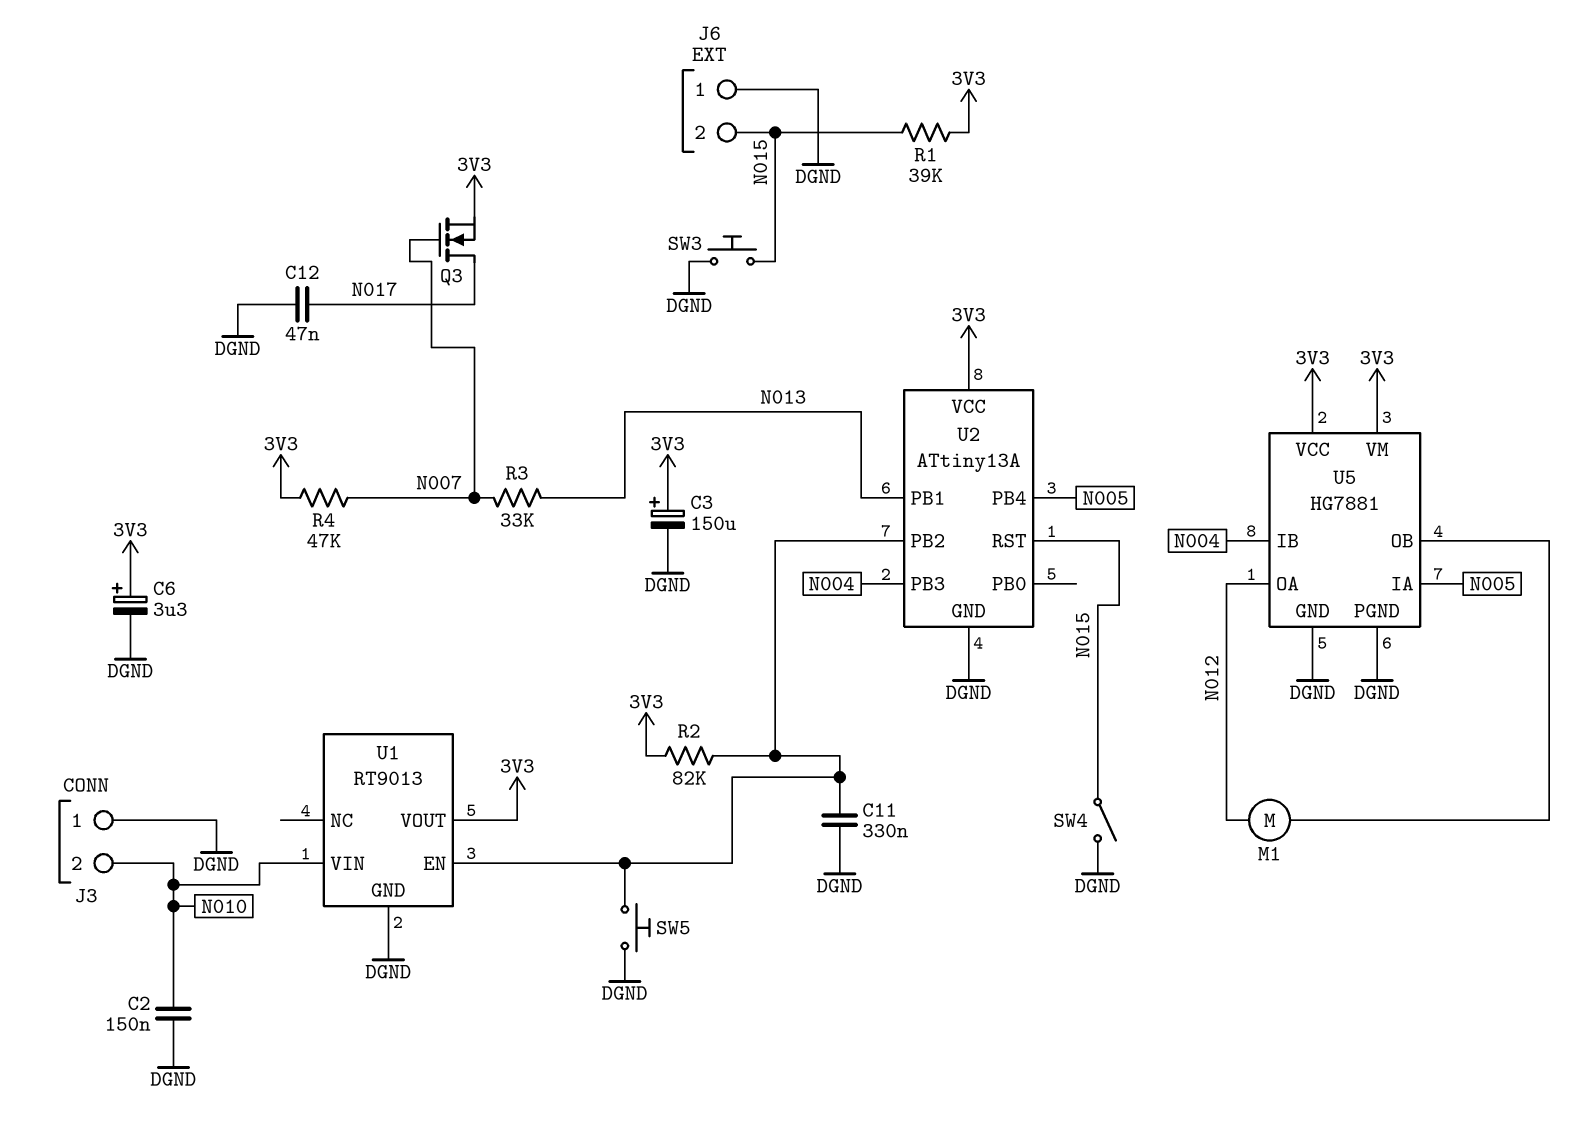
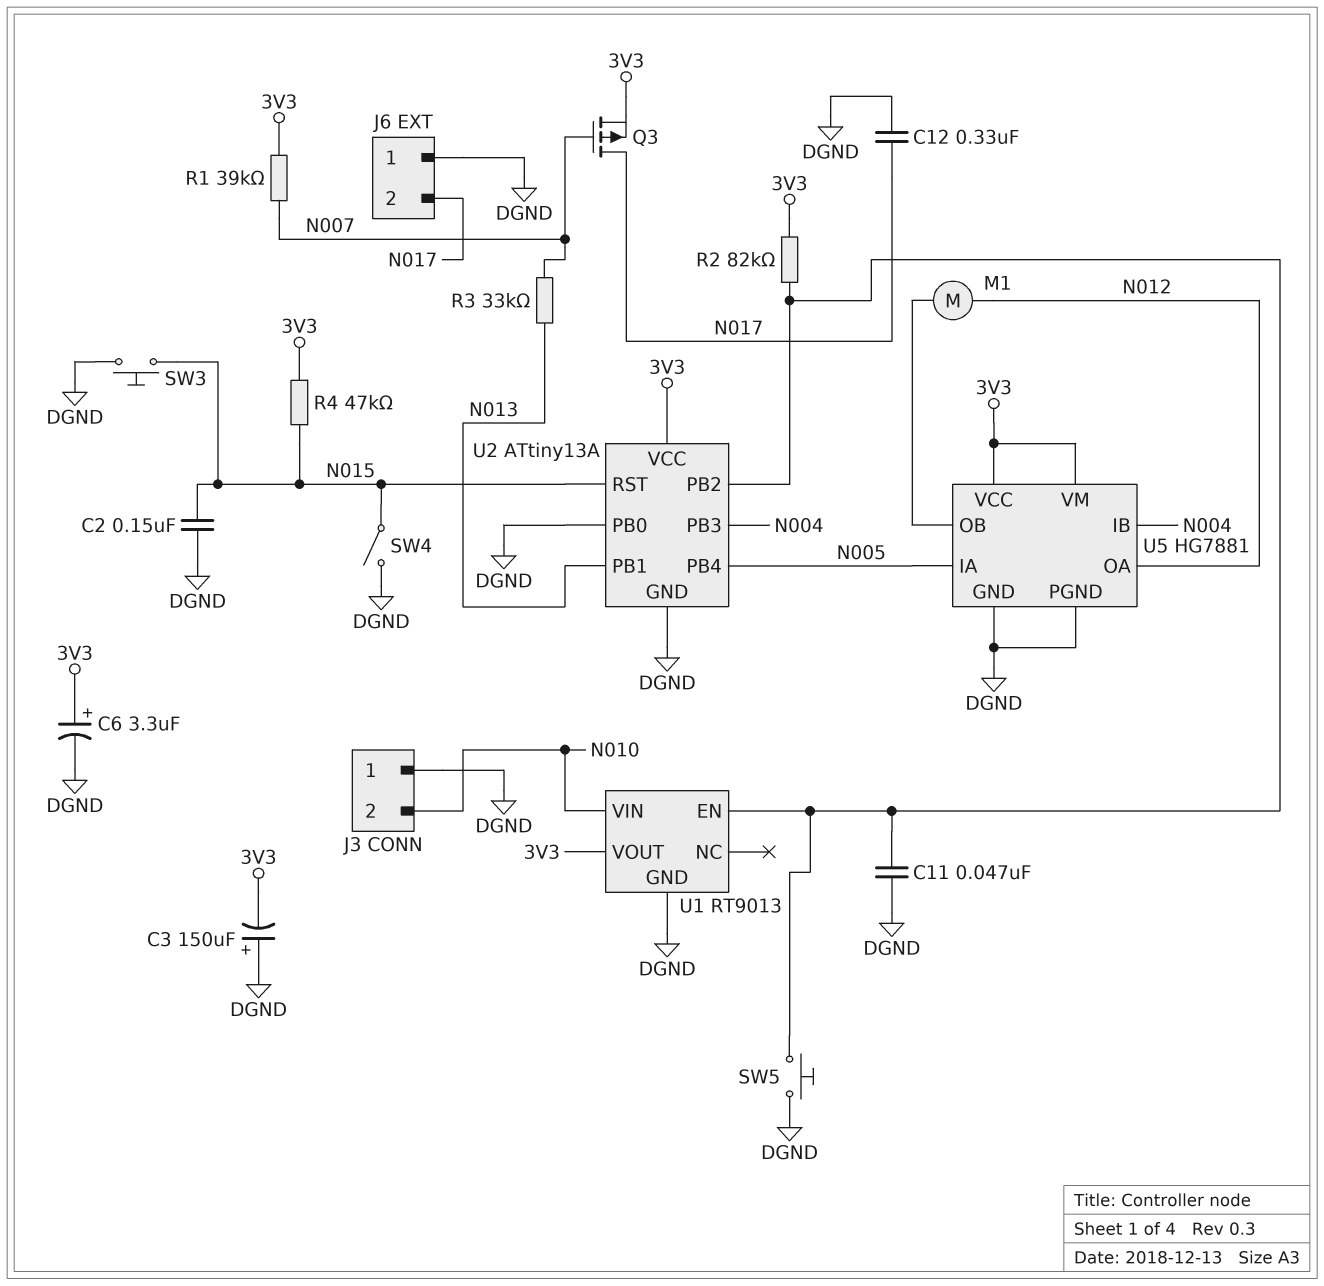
C2: 150nF (DGND, N010) -> 150nF (DGND, N015)
C3: 150uF (plus 3V3, minus DGND) -> 150uF (plus DGND, minus 3V3)
C11: 330nF (DGND, U1/EN) -> 47nF (DGND, U1/EN)
C12: 47nF (DGND, N017) -> 330nF (DGND, N017)
J6 pin 2: N015 -> N017
Q3: NMOS (G N007, D N017, S 3V3) -> PMOS (G N007, D N017, S 3V3)
R1: 39k (3V3, N015) -> 39k (3V3, N007)
R4: 47k (3V3, N007) -> 47k (3V3, N015)
U2 pin PB0: none -> DGND

